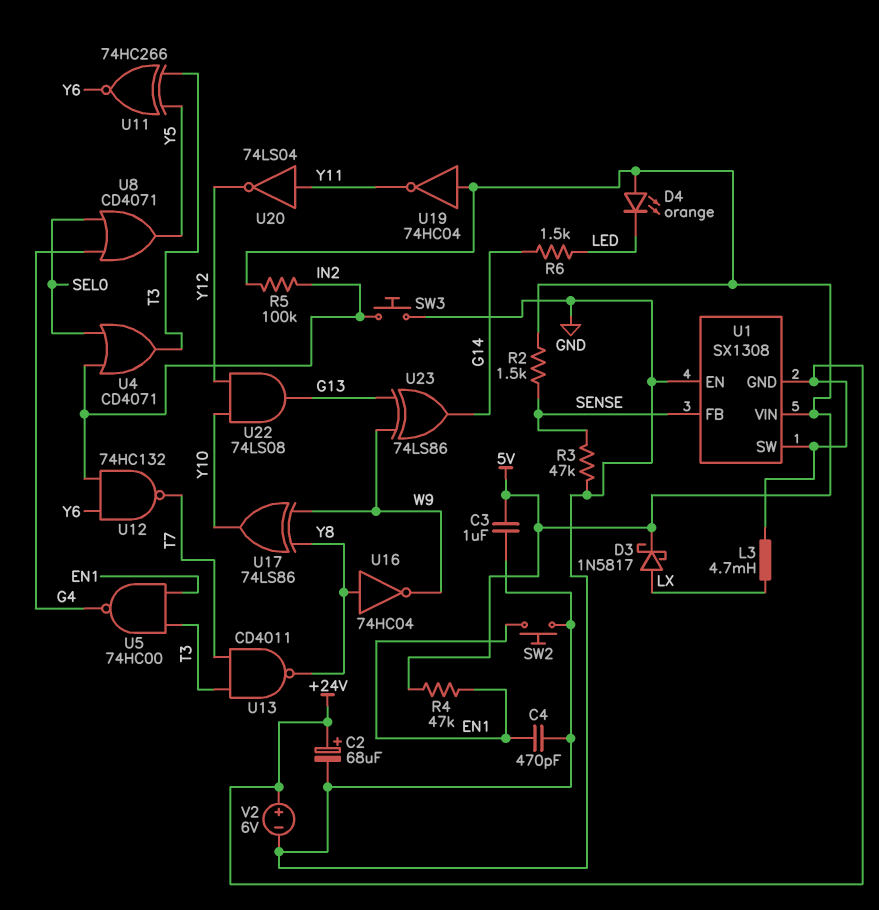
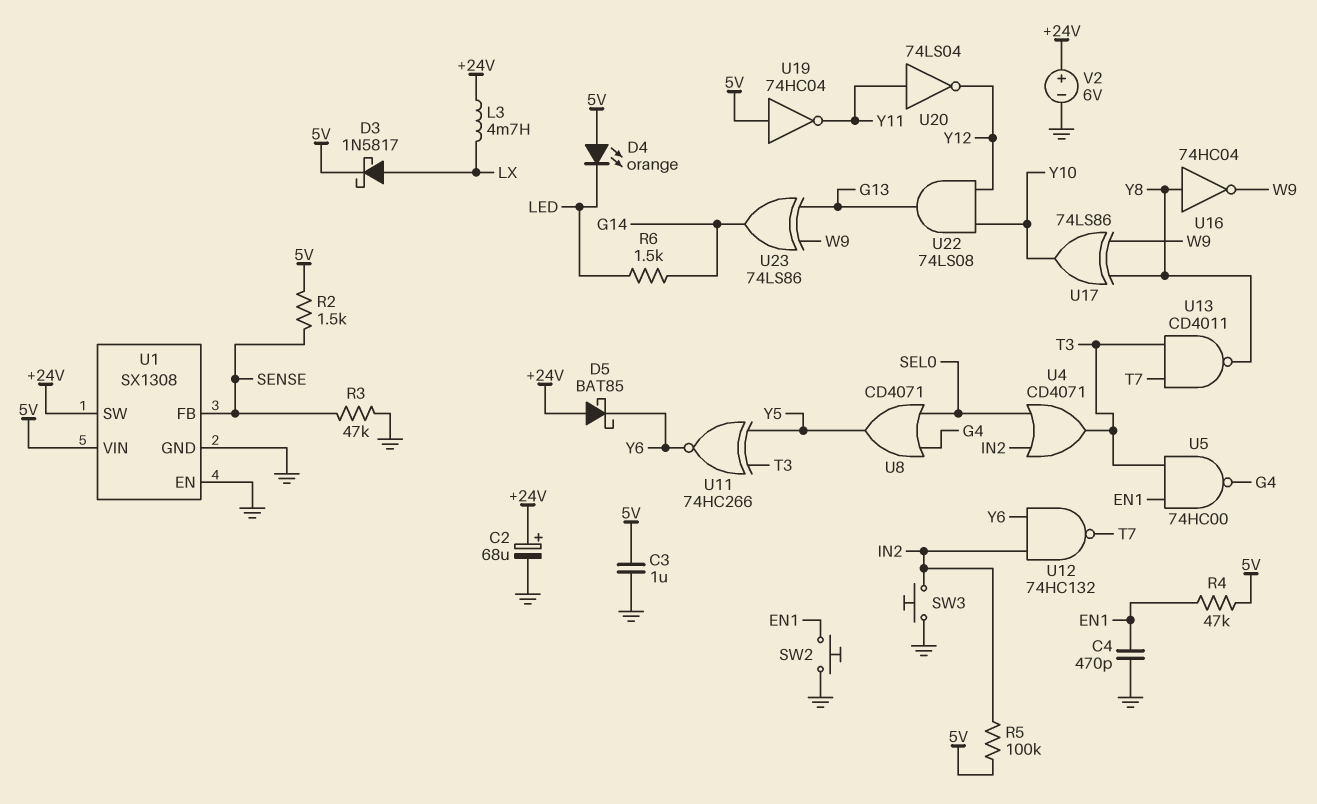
D5: none -> schottky BAT85 (A +24V, K Y6)
U1 pin GND: +24V -> GND

